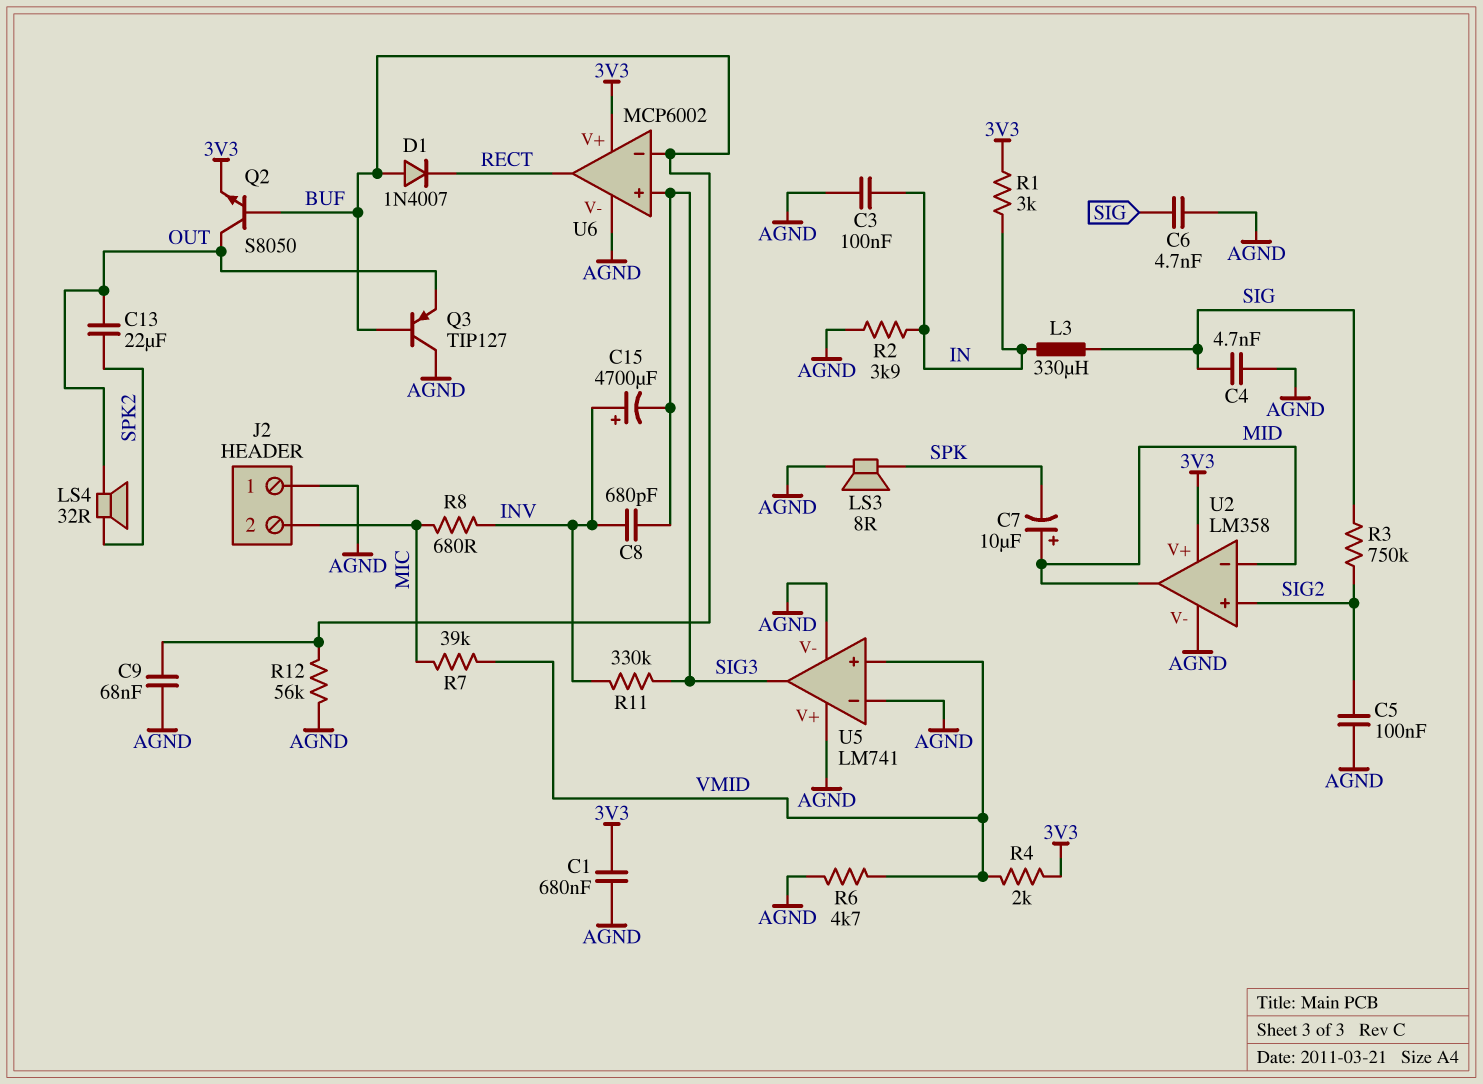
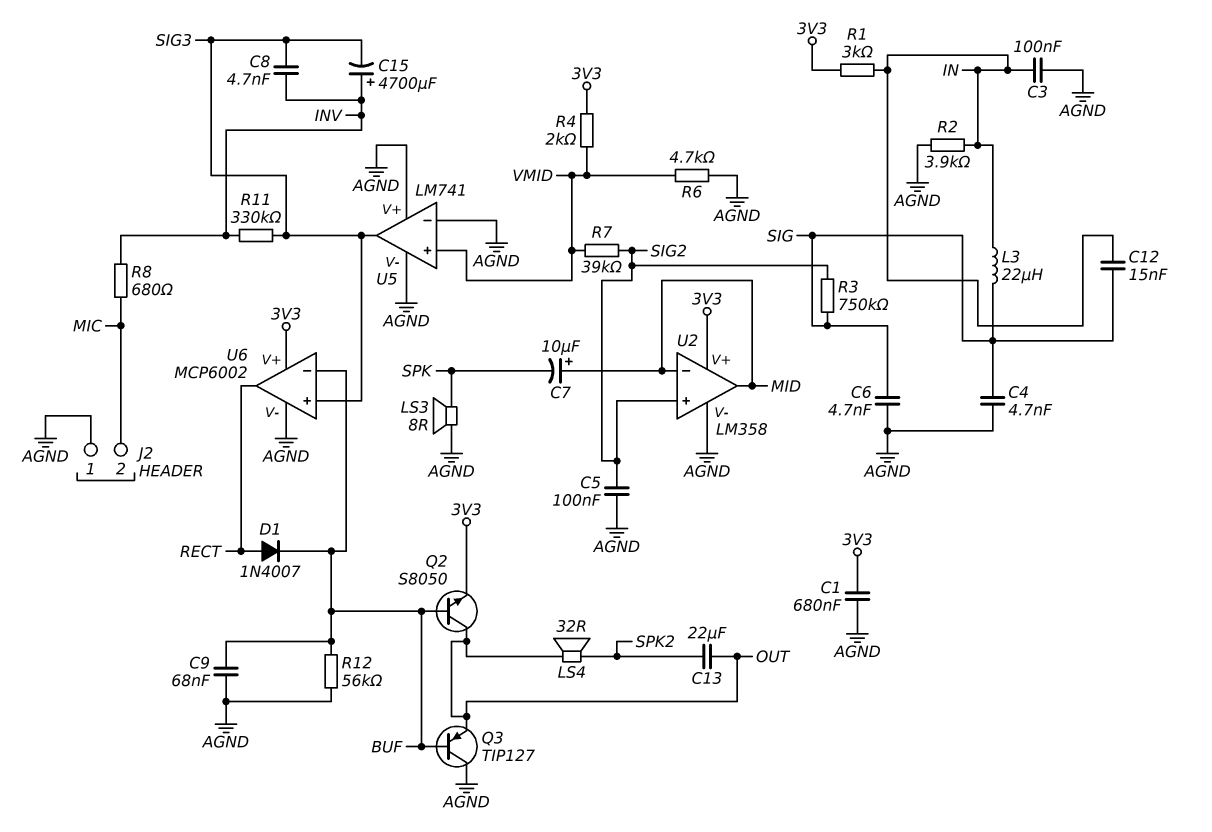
C8: 680pF (INV, SIG3) -> 4.7nF (INV, SIG3)
C12: none -> 15nF (IN, SIG)
D1: diode 1N4007 (A BUF, K RECT) -> diode 1N4007 (A RECT, K BUF)
L3: 330uH (IN, SIG) -> 22uH (IN, SIG)
R7: 39k (MIC, VMID) -> 39k (SIG2, VMID)

